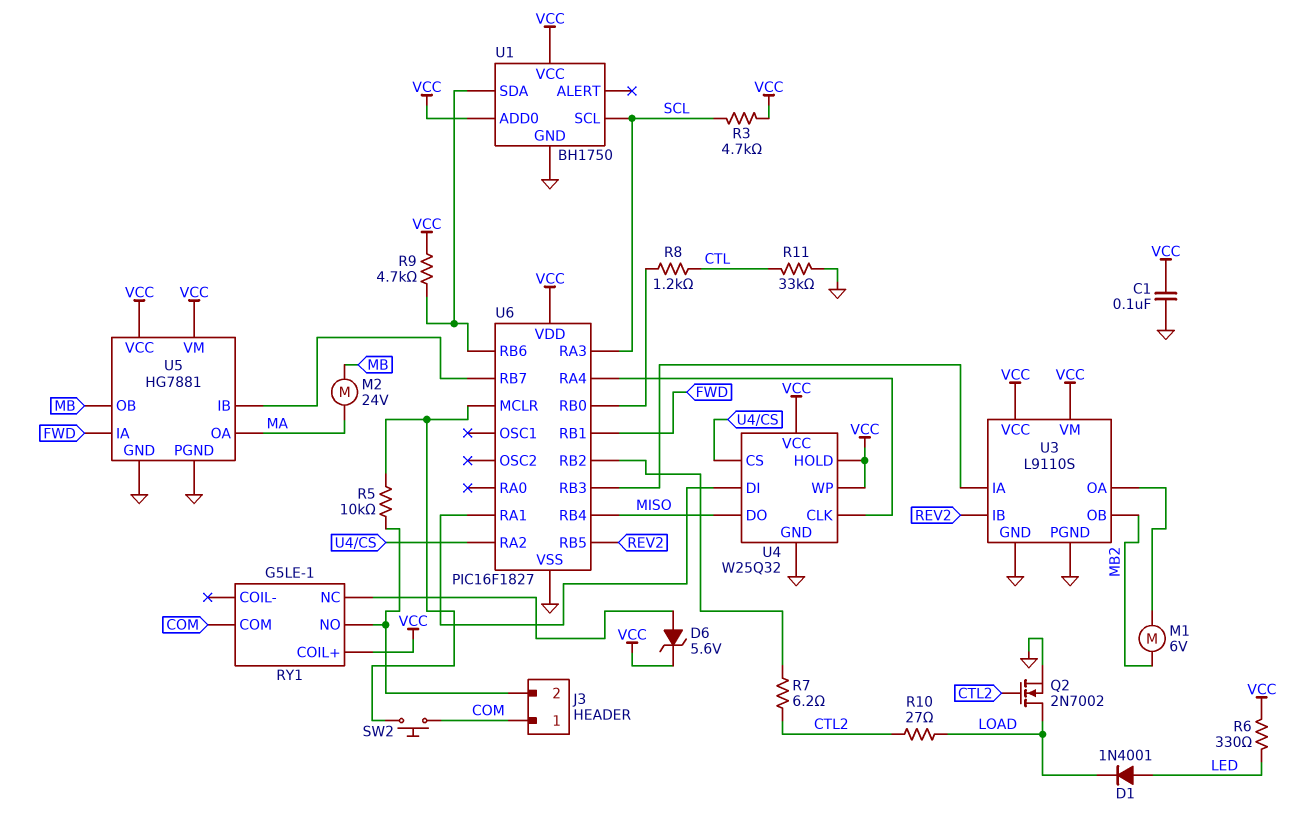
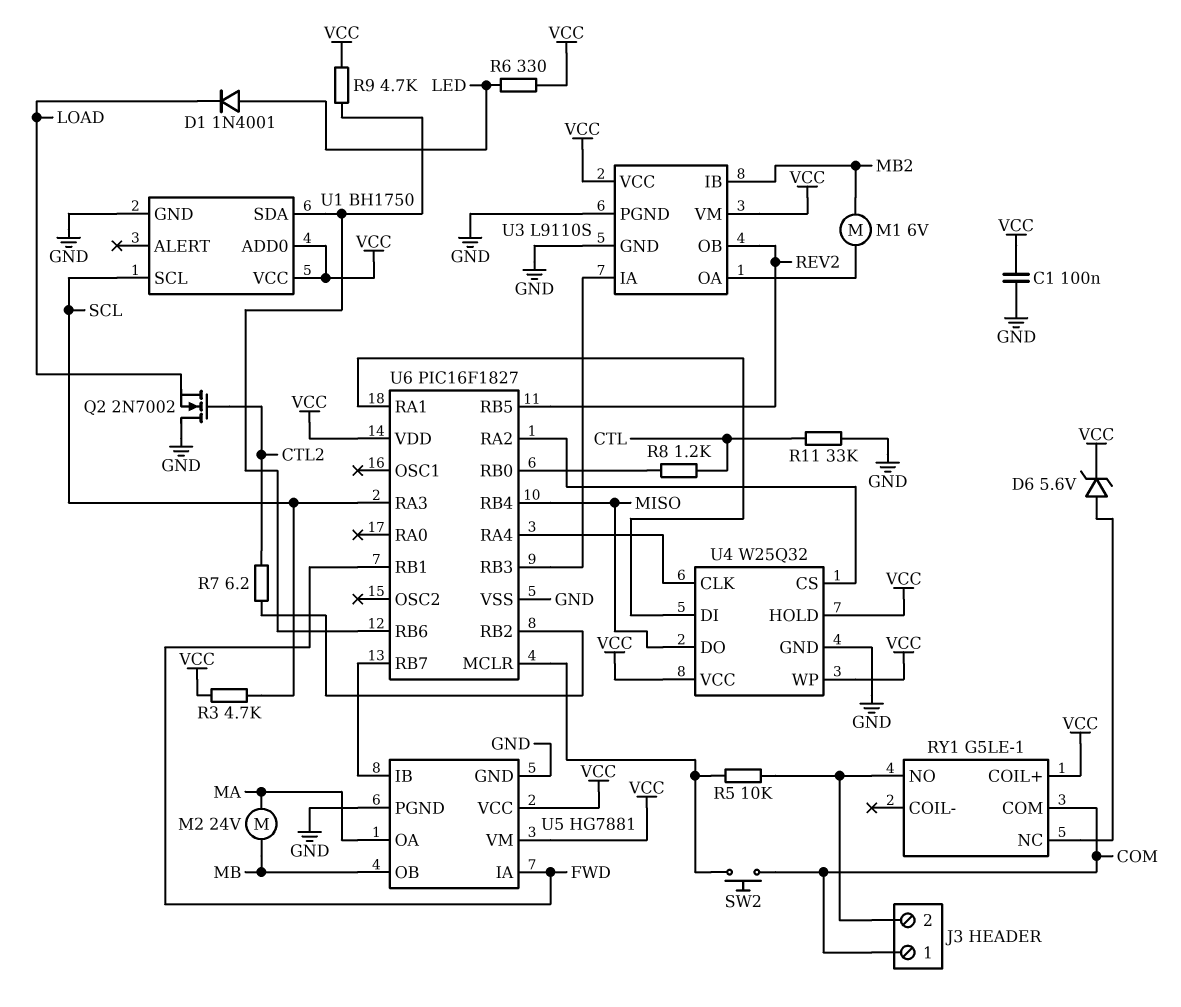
Q2: NMOS 2N7002 (G CTL2, D LOAD, S GND) -> NMOS 2N7002 (G CTL2, D GND, S LOAD)
R10: 27 (CTL2, LOAD) -> none
U3 pin IB: REV2 -> MB2
U3 pin OB: MB2 -> REV2

